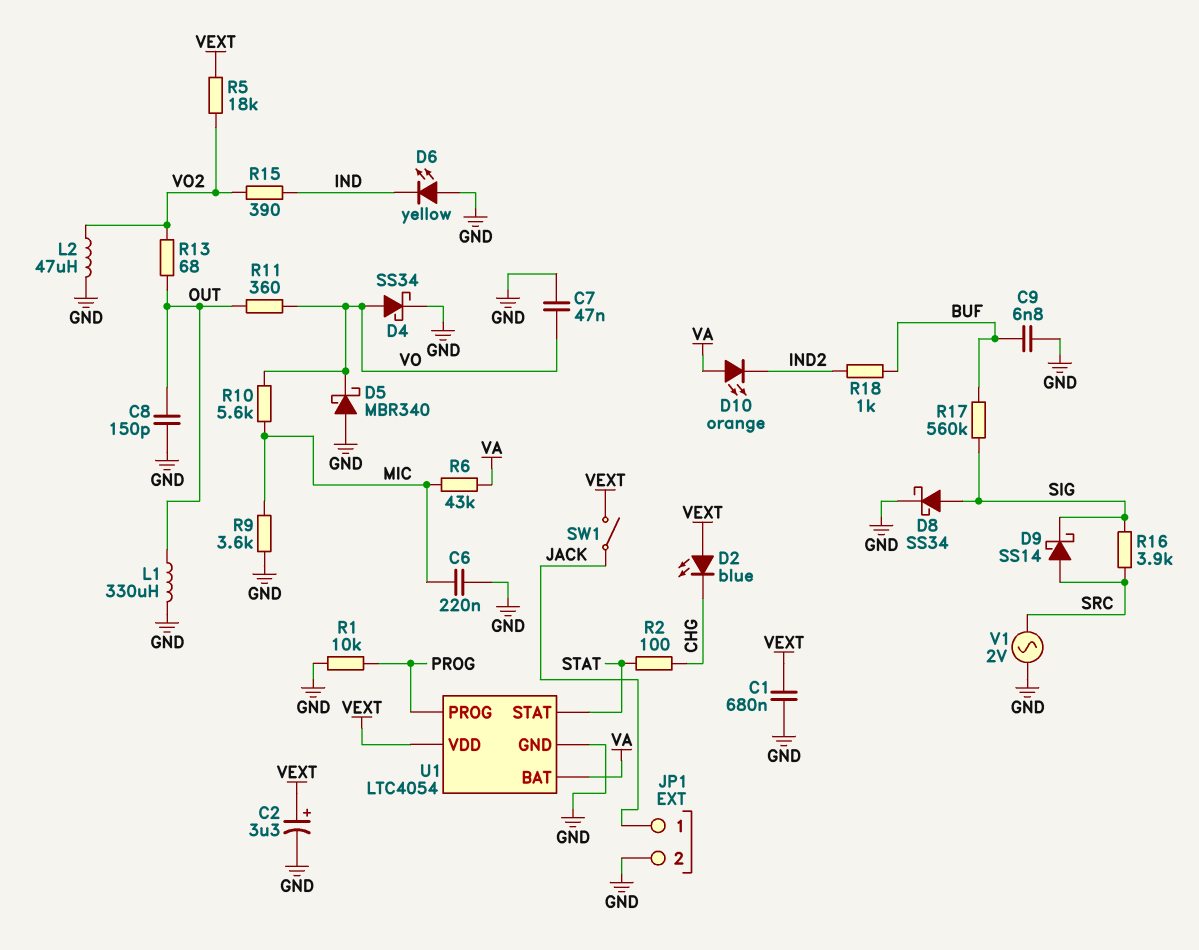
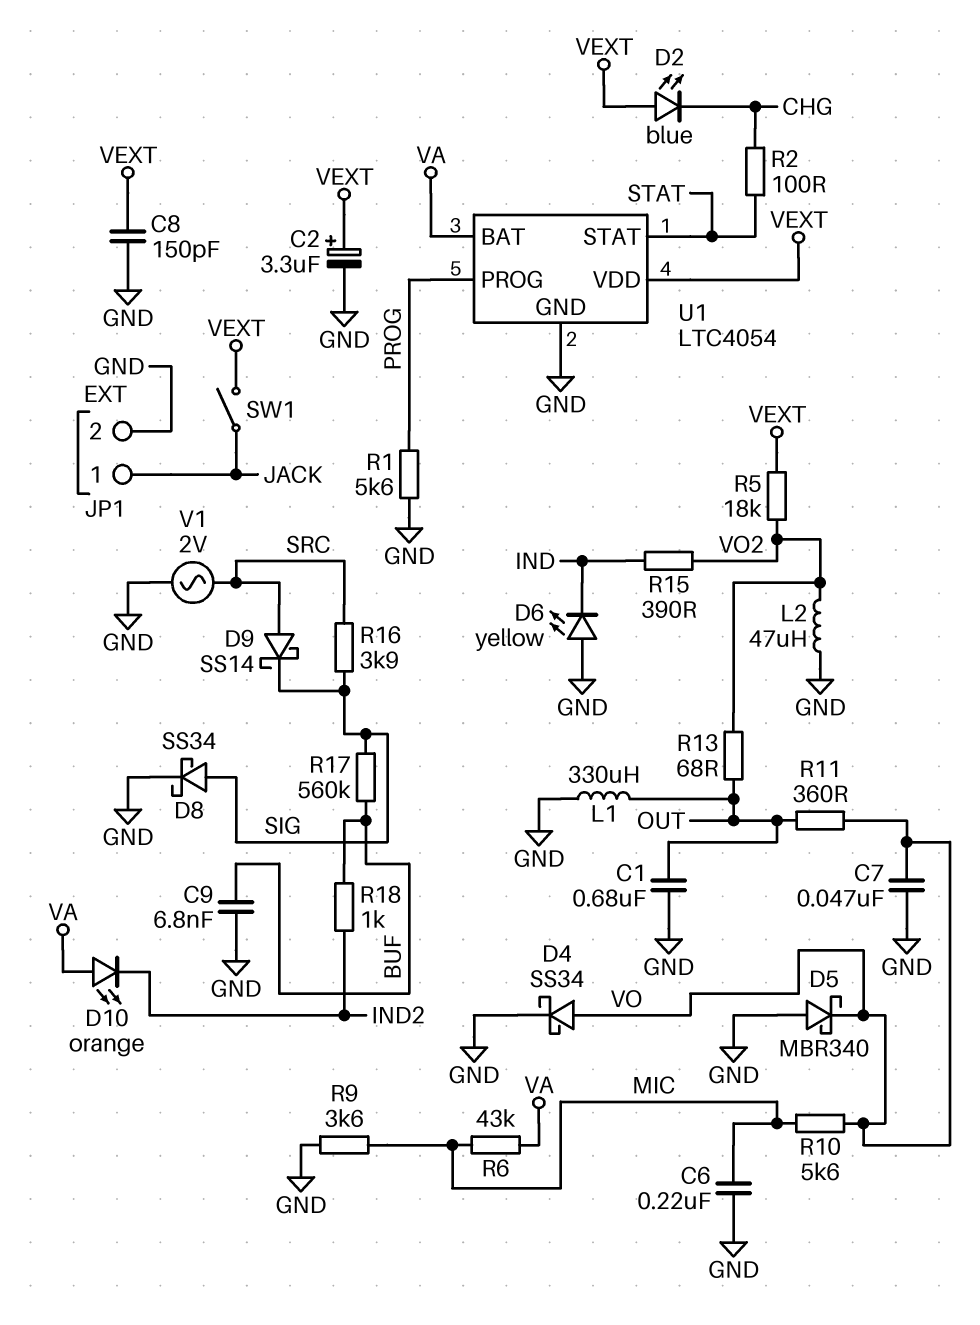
C1: 680nF (GND, VEXT) -> 680nF (GND, OUT)
C8: 150pF (GND, OUT) -> 150pF (GND, VEXT)
R1: 10k (GND, PROG) -> 5.6k (GND, PROG)

